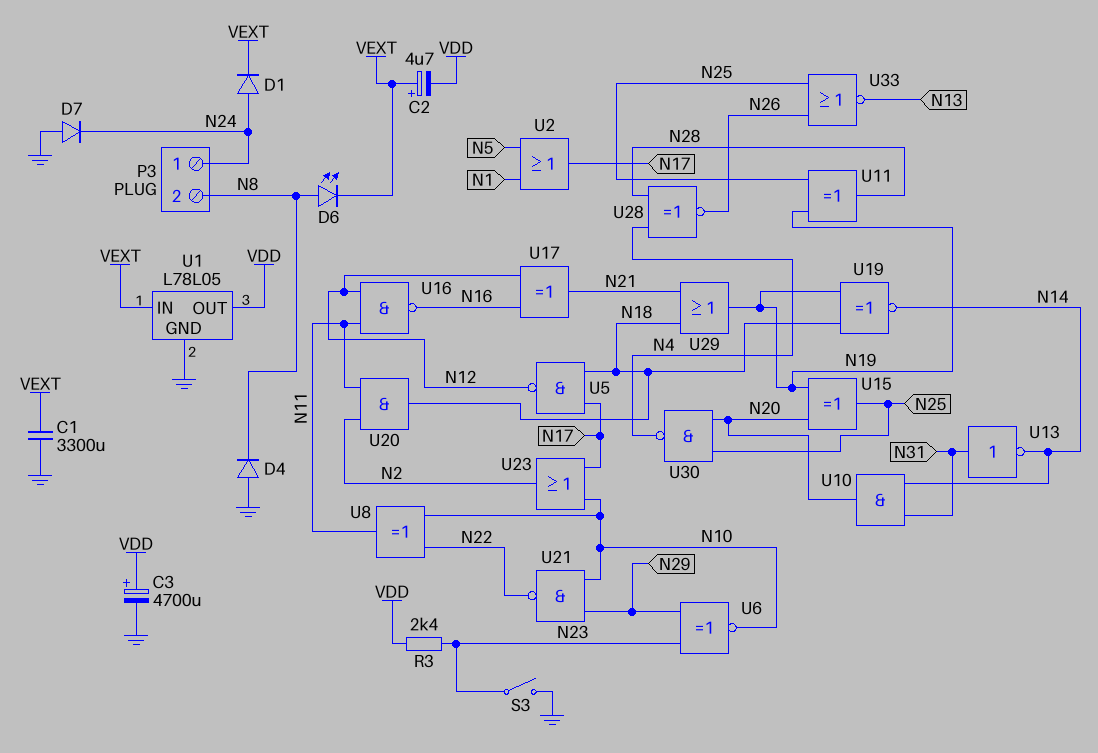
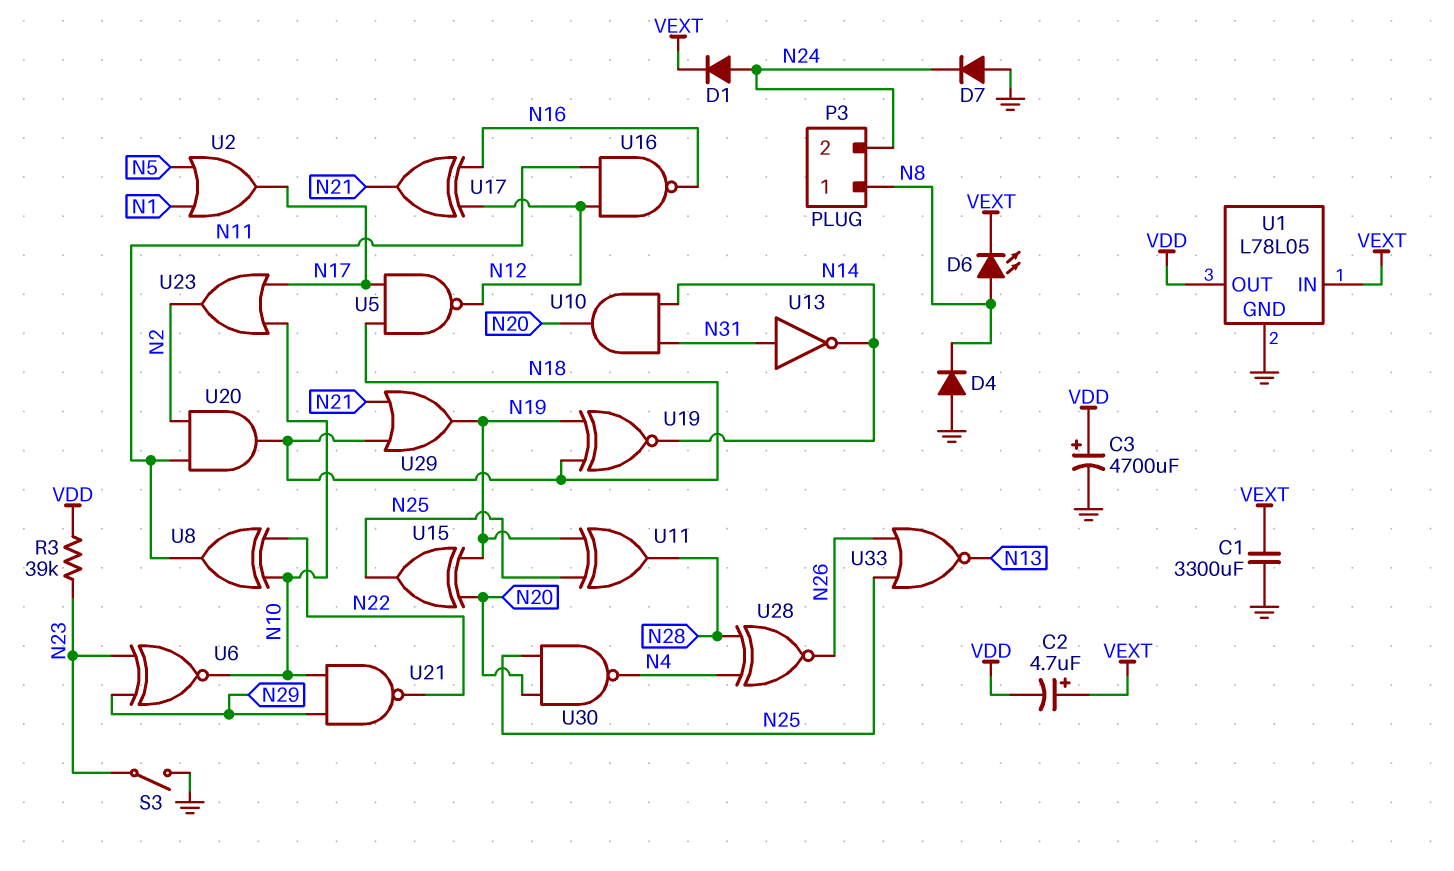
P3 pin 1: N24 -> N8
P3 pin 2: N8 -> N24
R3: 2.4k (N23, VDD) -> 39k (N23, VDD)

